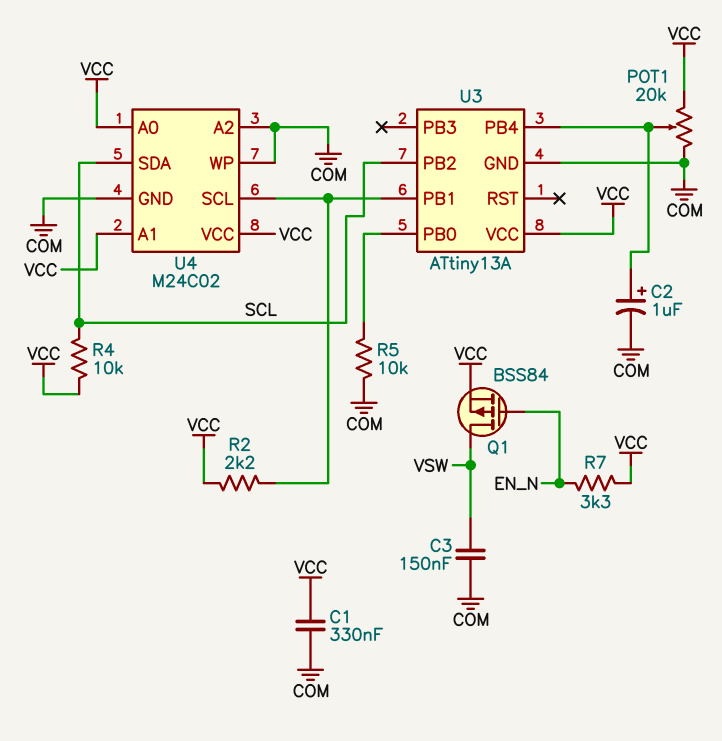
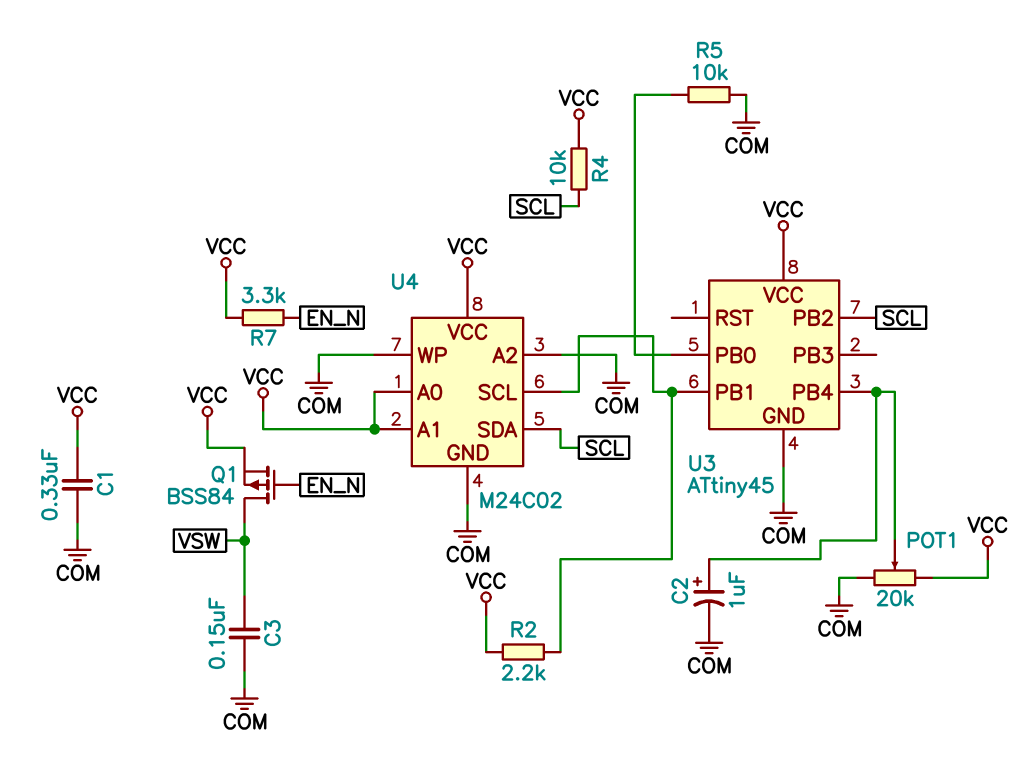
U3: ATtiny13A -> ATtiny45

